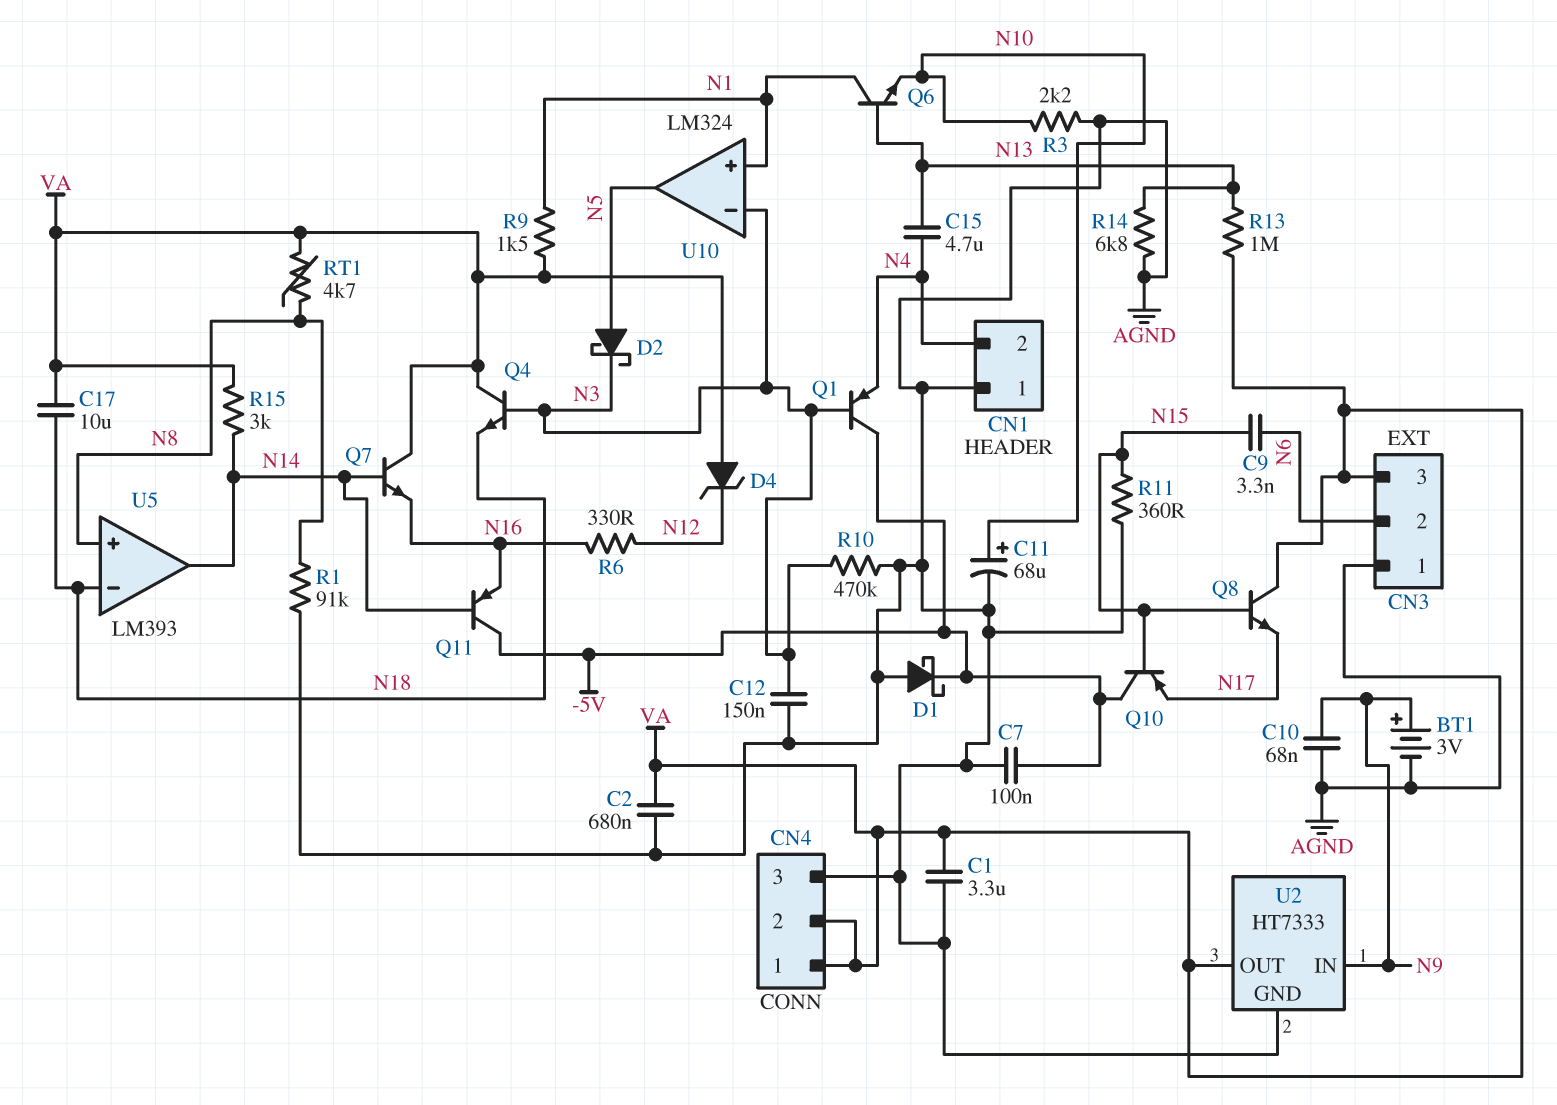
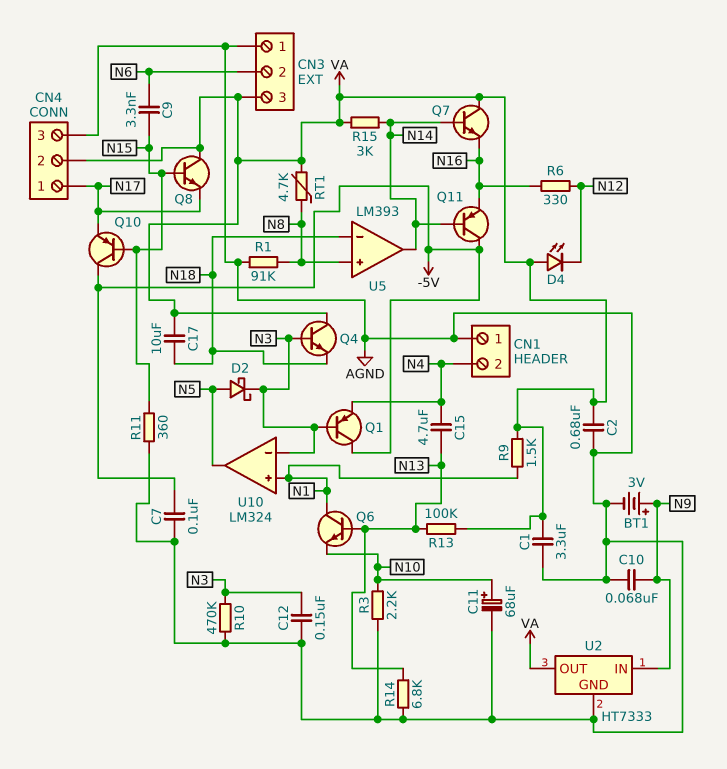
CN4 pin 1: VA -> N17
D1: schottky (A AGND, K -5V) -> none
D4: zener (A VA, K N12) -> LED (A VA, K N12)
R13: 1M (N13, VA) -> 100k (N13, VA)

